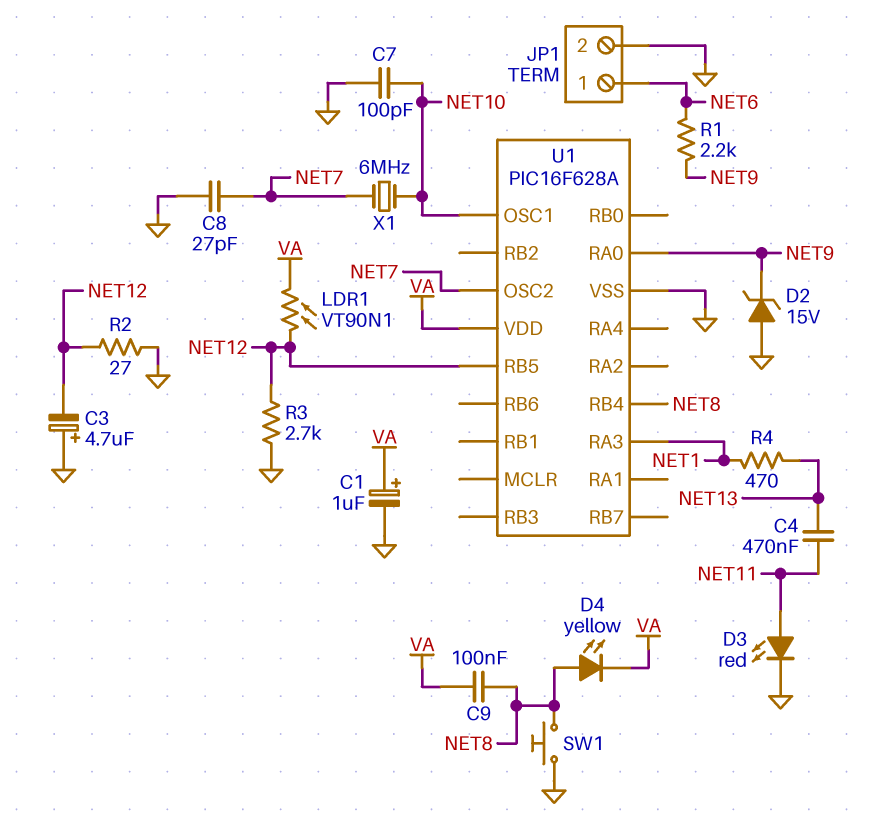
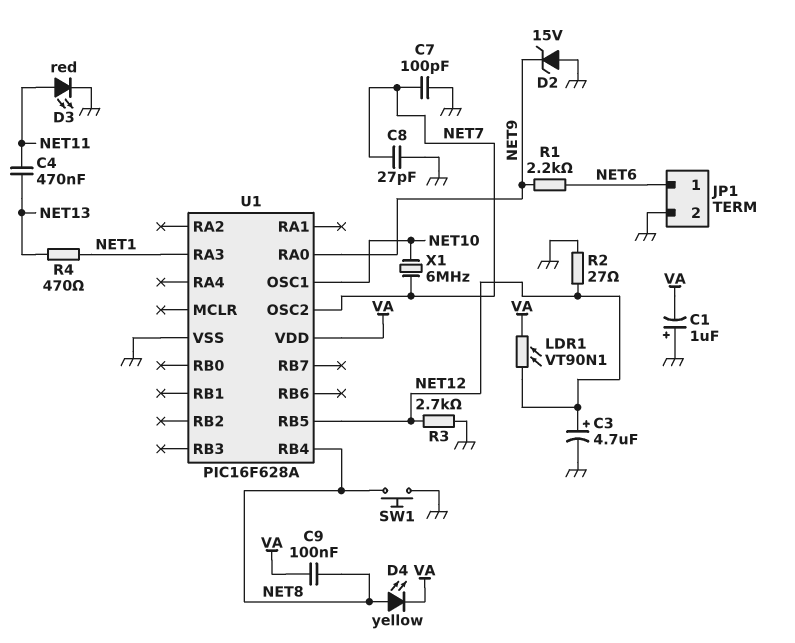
C1: 1uF (plus VA, minus GND) -> 1uF (plus GND, minus VA)
C3: 4.7uF (plus GND, minus NET12) -> 4.7uF (plus NET12, minus GND)
C7: 100pF (GND, NET10) -> 100pF (GND, NET7)

